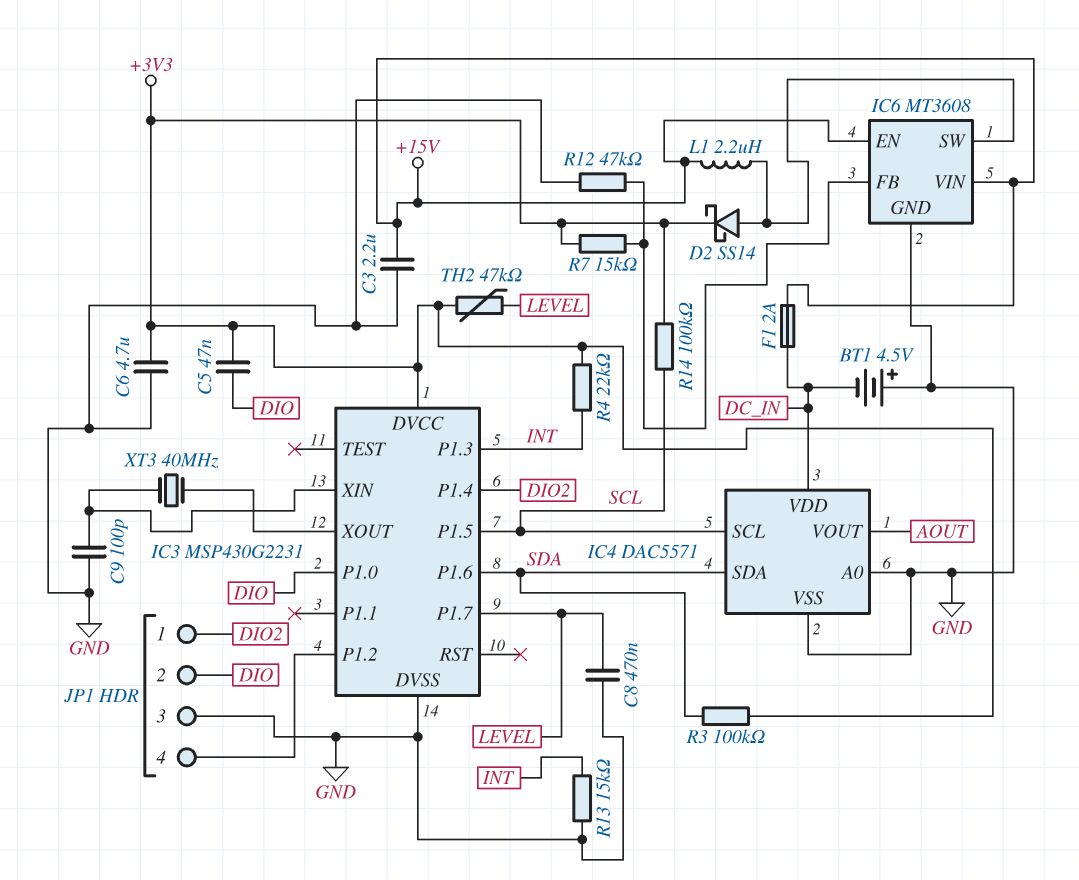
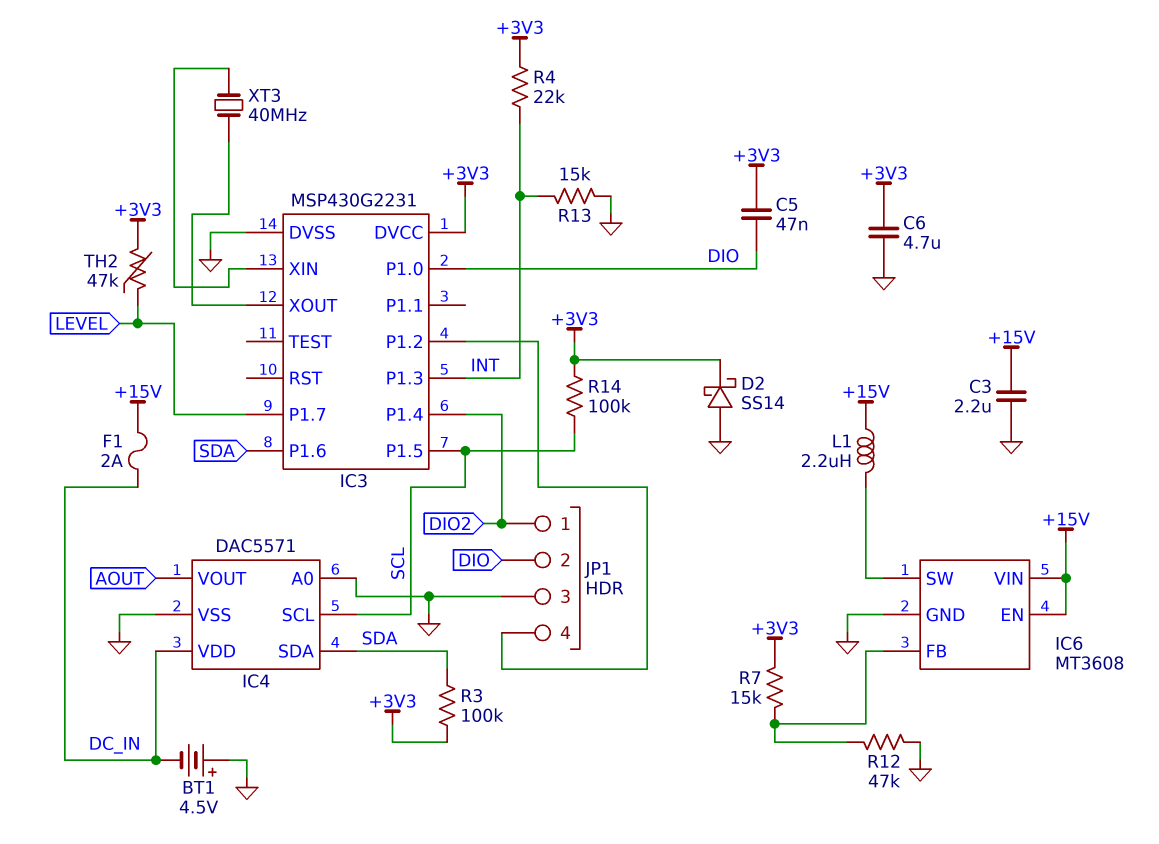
C8: 470nF (GND, LEVEL) -> none
C9: 100pF (GND, IC3/XIN) -> none
D2: schottky SS14 (A IC6/SW, K +3V3) -> schottky SS14 (A GND, K +3V3)

